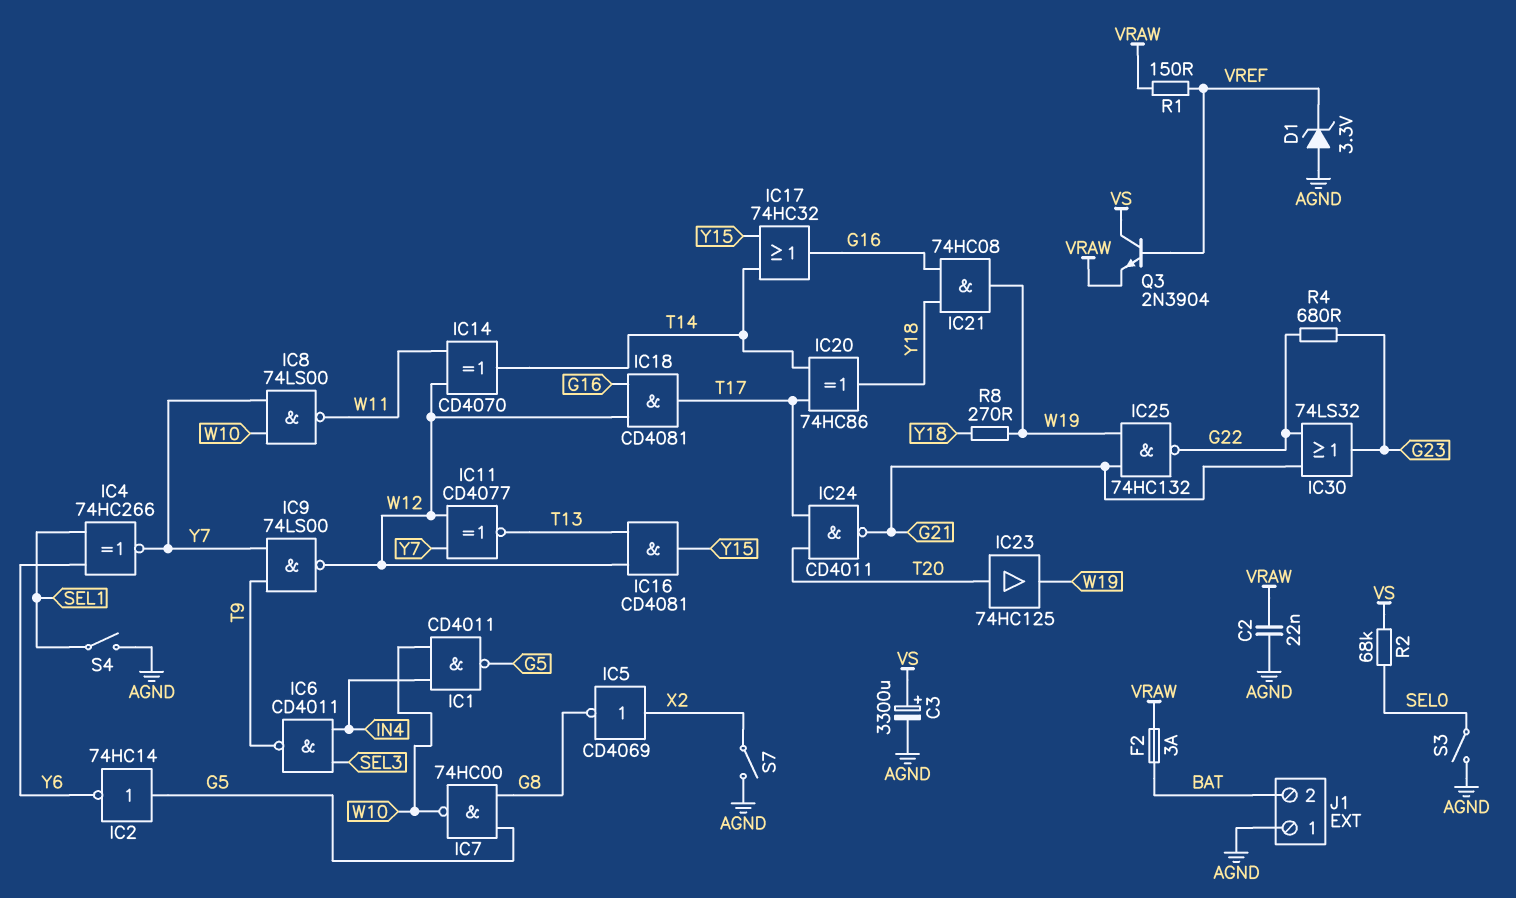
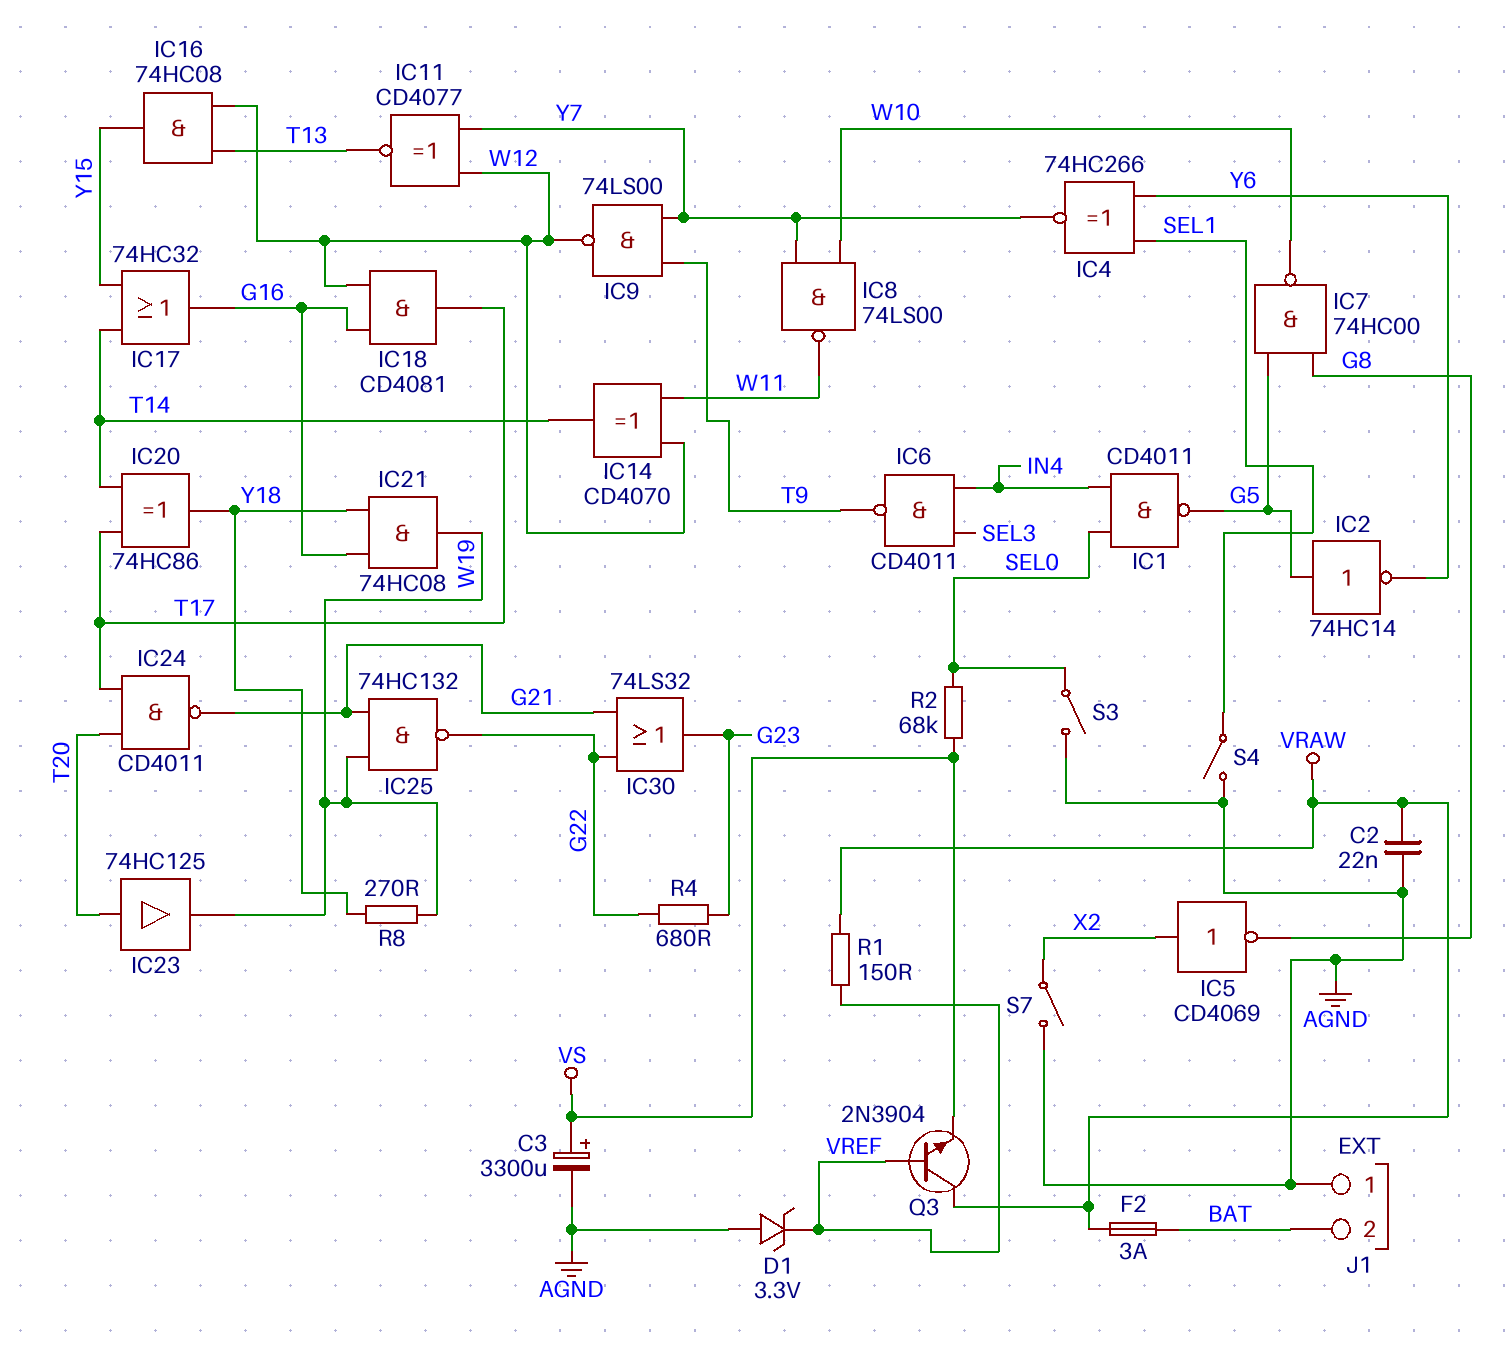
IC1: NAND CD4011 (in IN4, in W10, out G5) -> NAND CD4011 (in IN4, in SEL0, out G5)
IC16: AND CD4081 (in T13, in W12, out Y15) -> AND 74HC08 (in T13, in W12, out Y15)
Q3: NPN 2N3904 (B VREF, C VS, E VRAW) -> NPN 2N3904 (B VREF, C VRAW, E VS)

